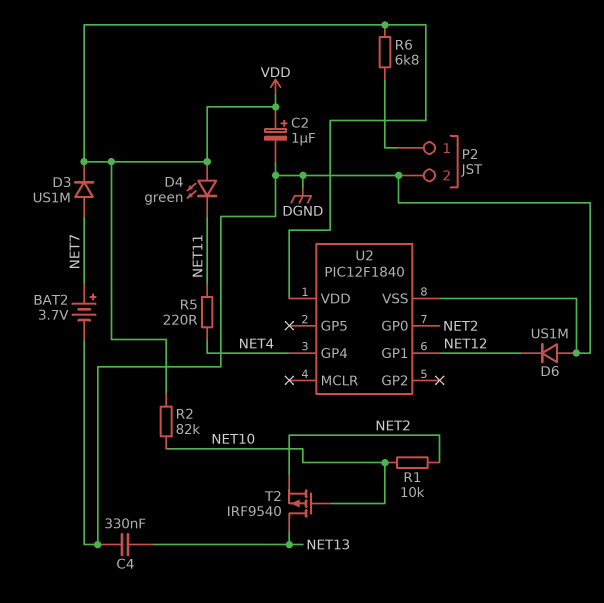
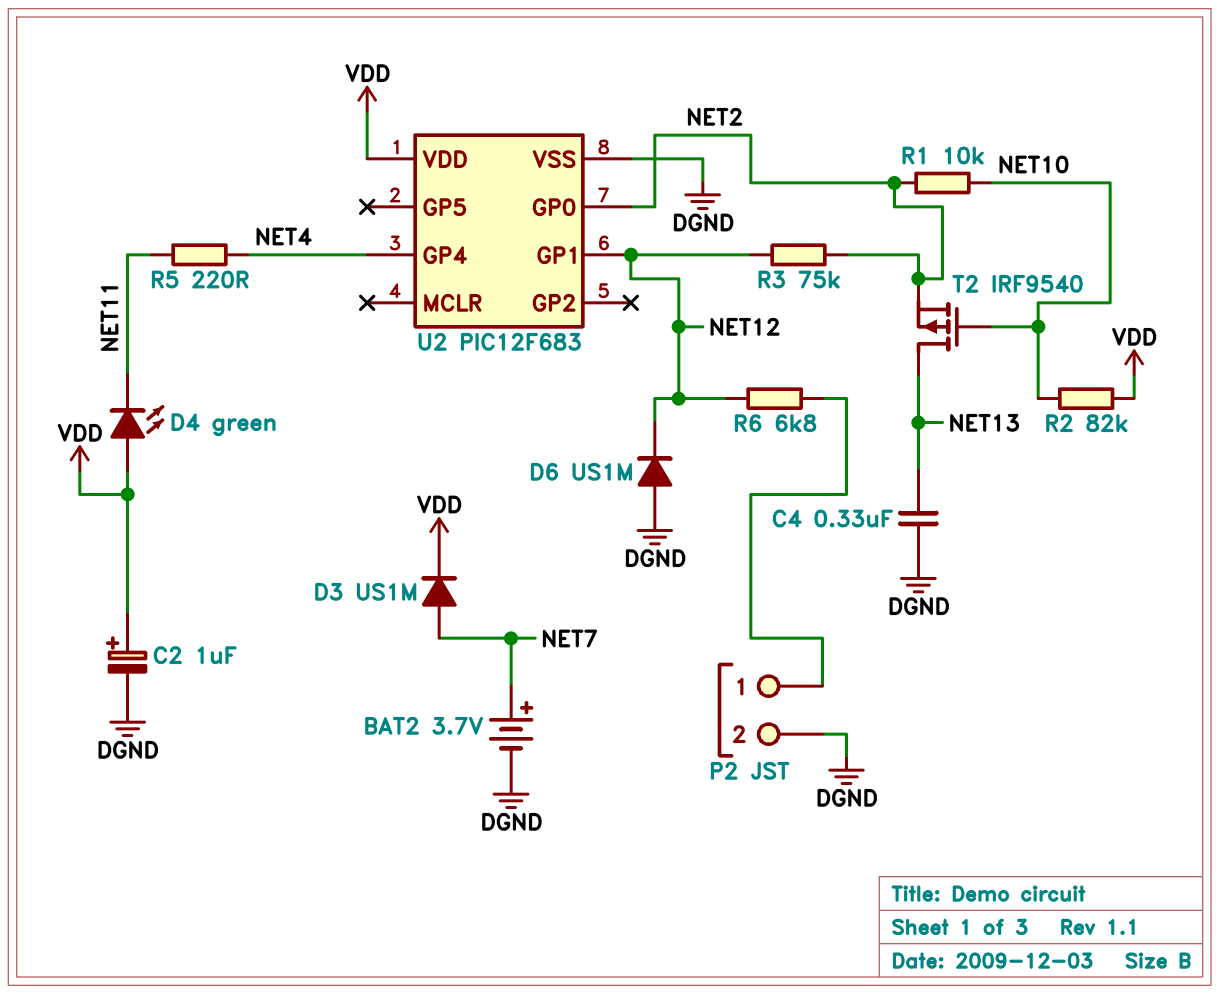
R3: none -> 75k (NET2, NET12)
R6: 6.8k (P2/1, VDD) -> 6.8k (NET12, P2/1)
U2: PIC12F1840 -> PIC12F683

